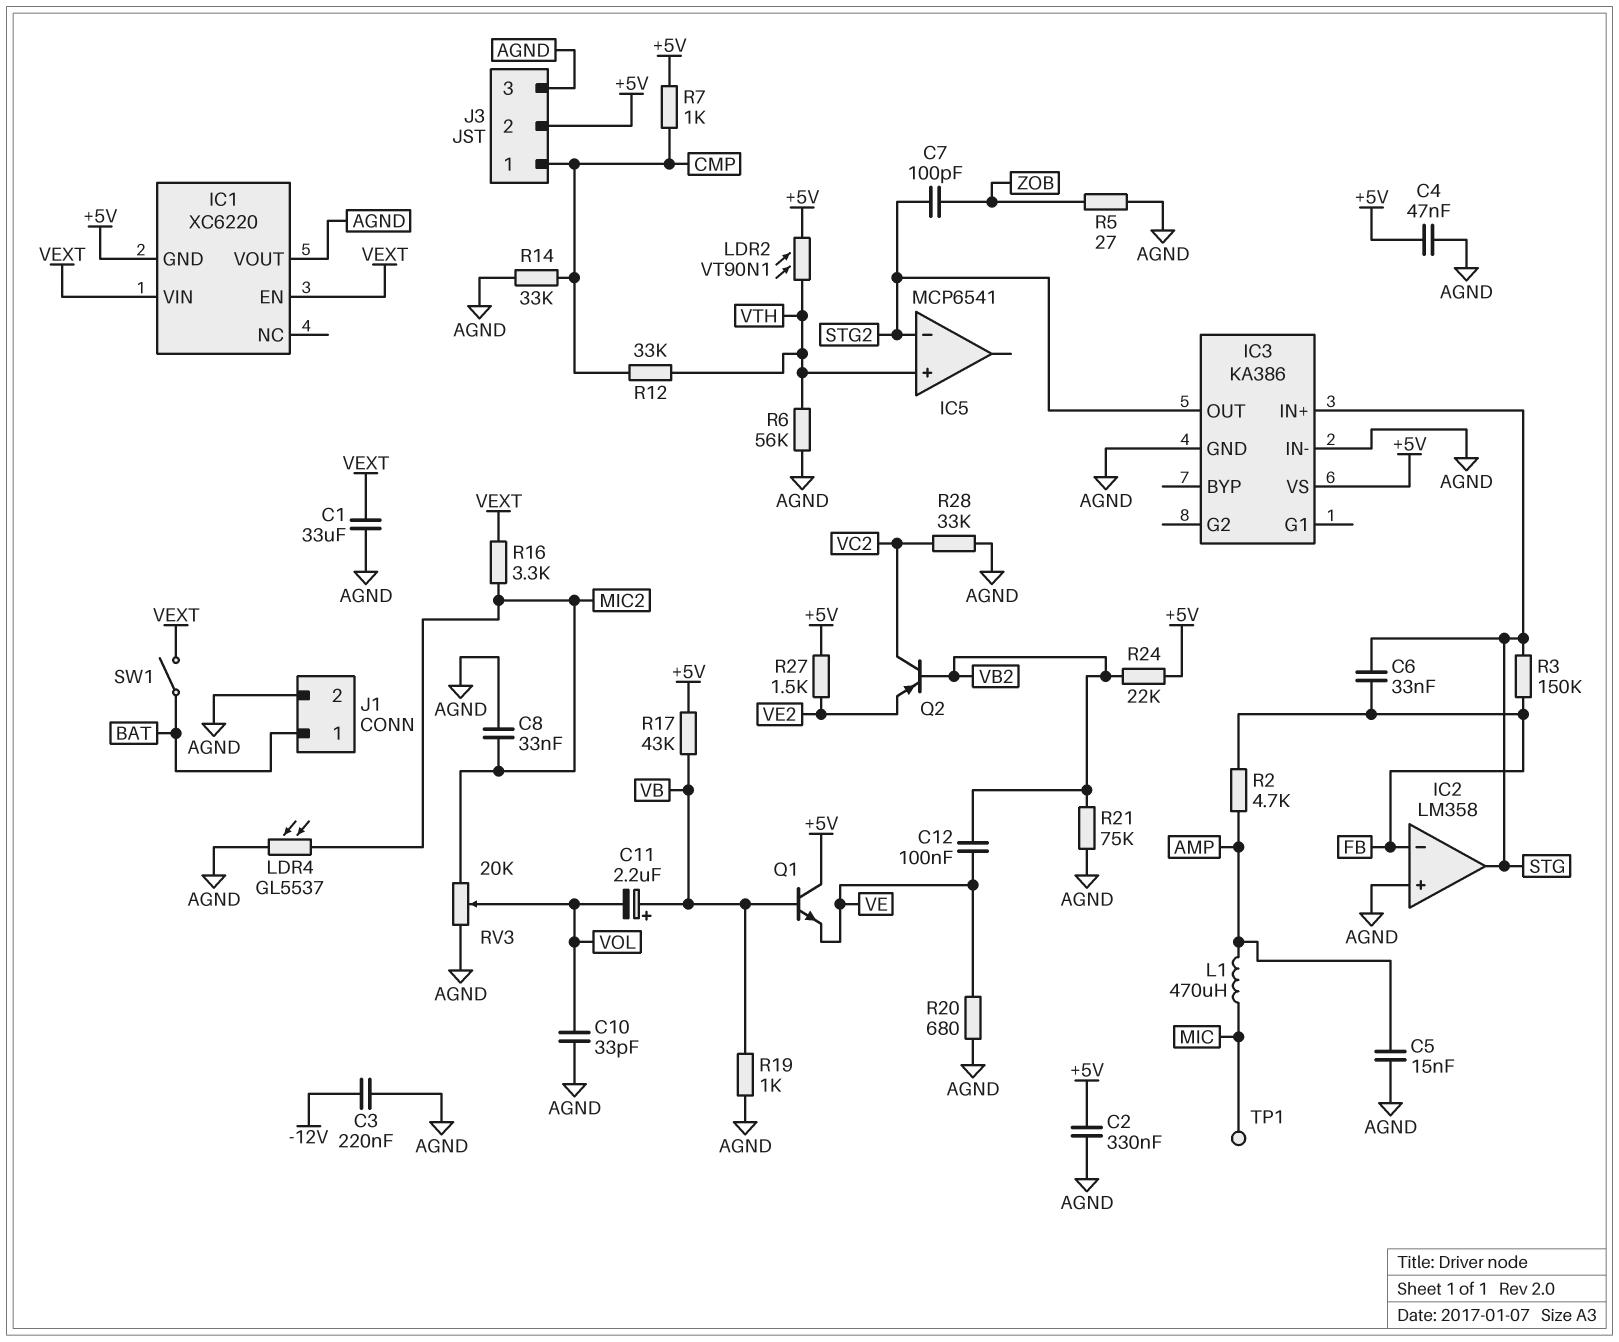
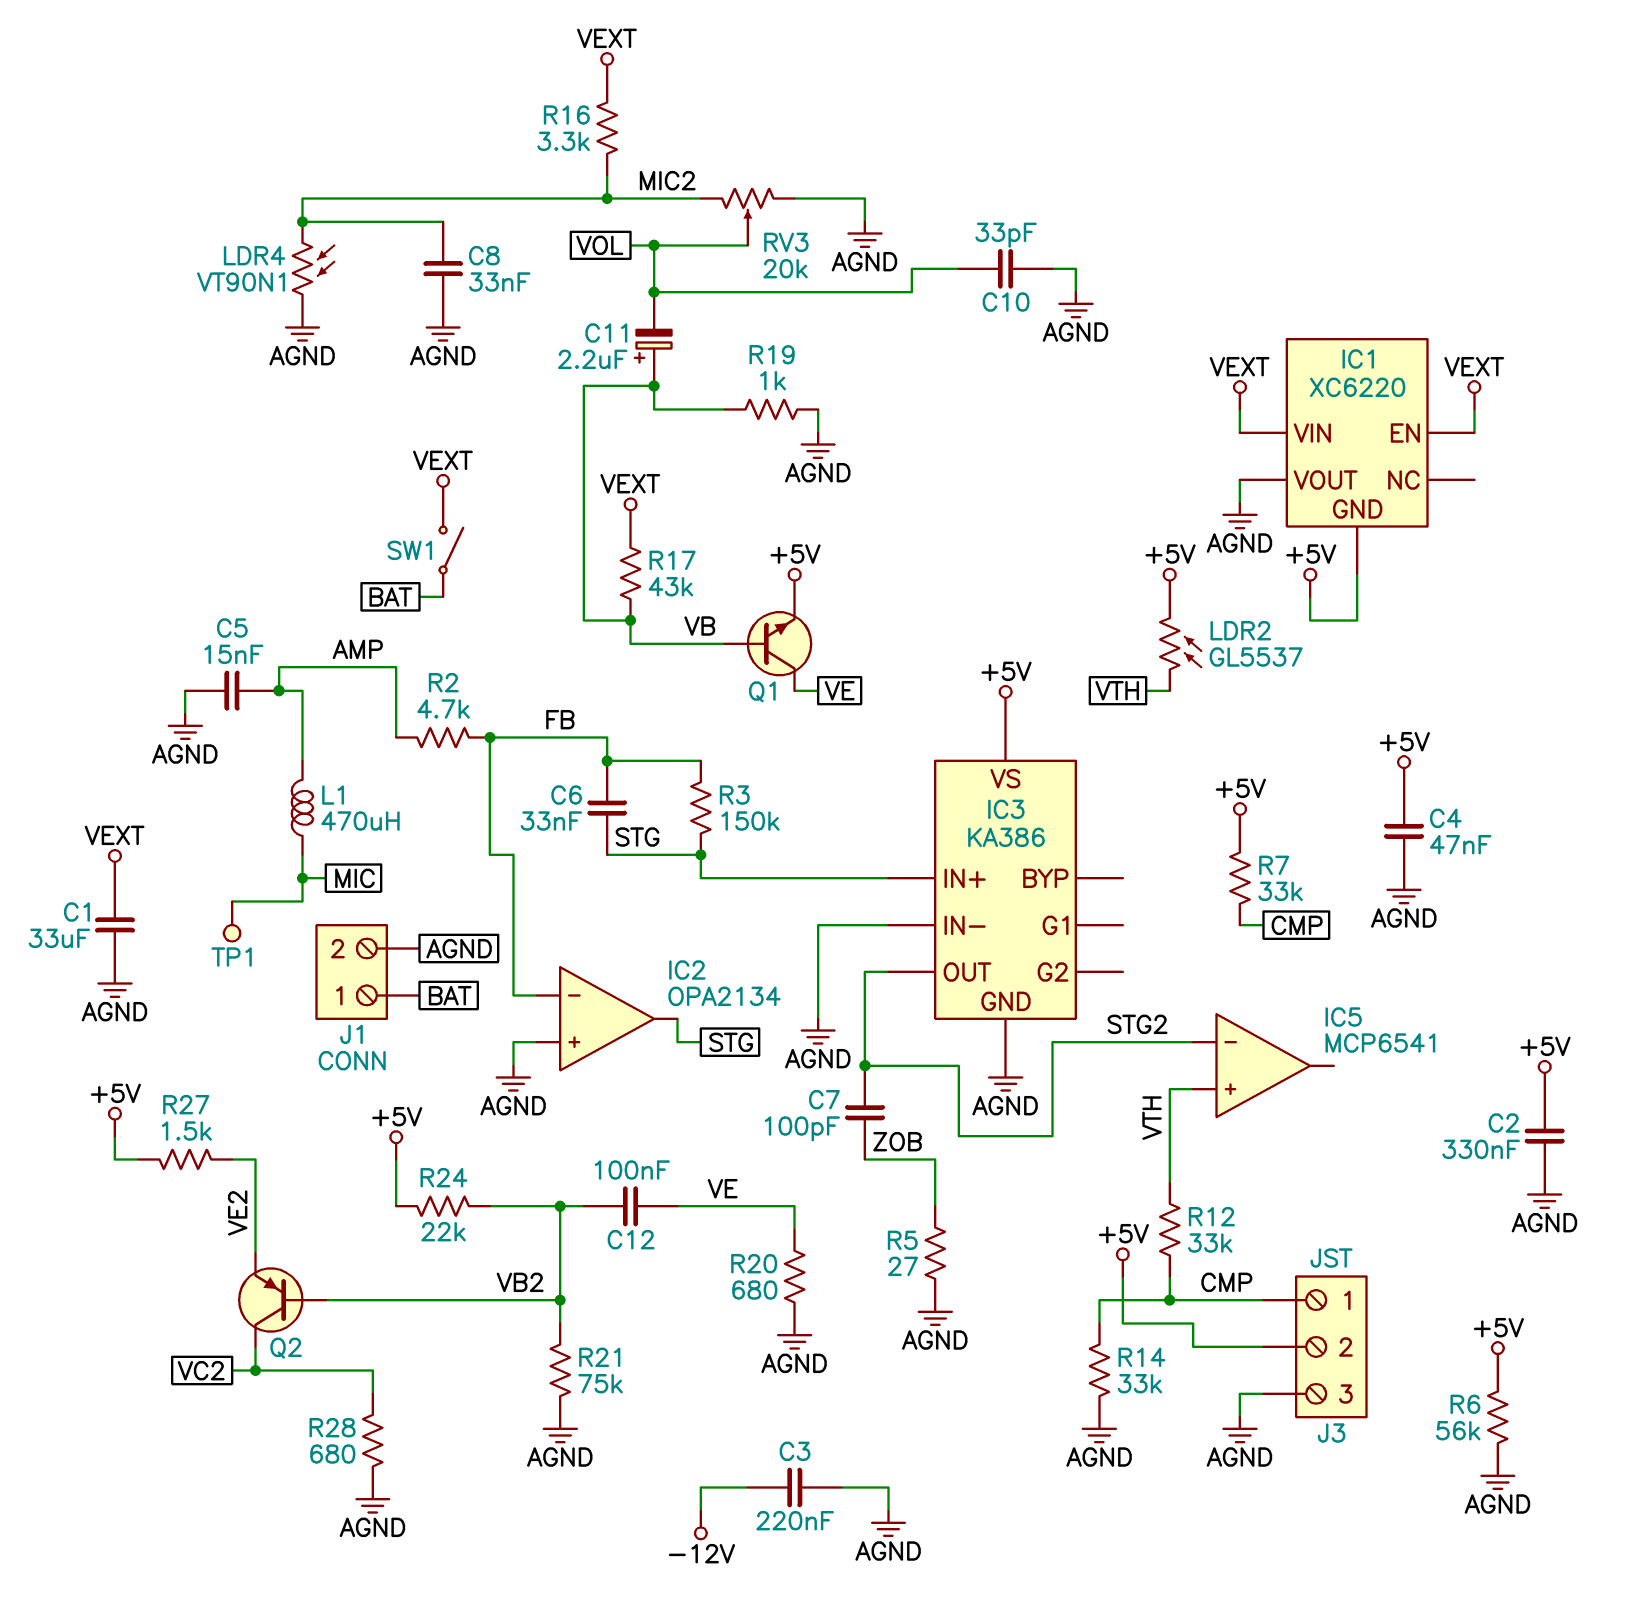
IC2: LM358 -> OPA2134
LDR2: VT90N1 (+5V, VTH) -> GL5537 (+5V, VTH)
LDR4: GL5537 (AGND, MIC2) -> VT90N1 (AGND, MIC2)
Q1: NPN (B VB, C +5V, E VE) -> NPN (B VB, C VE, E +5V)
R6: 56k (AGND, VTH) -> 56k (+5V, AGND)
R7: 1k (+5V, CMP) -> 33k (+5V, CMP)
R17: 43k (+5V, VB) -> 43k (VB, VEXT)
R28: 33k (AGND, VC2) -> 680 (AGND, VC2)

